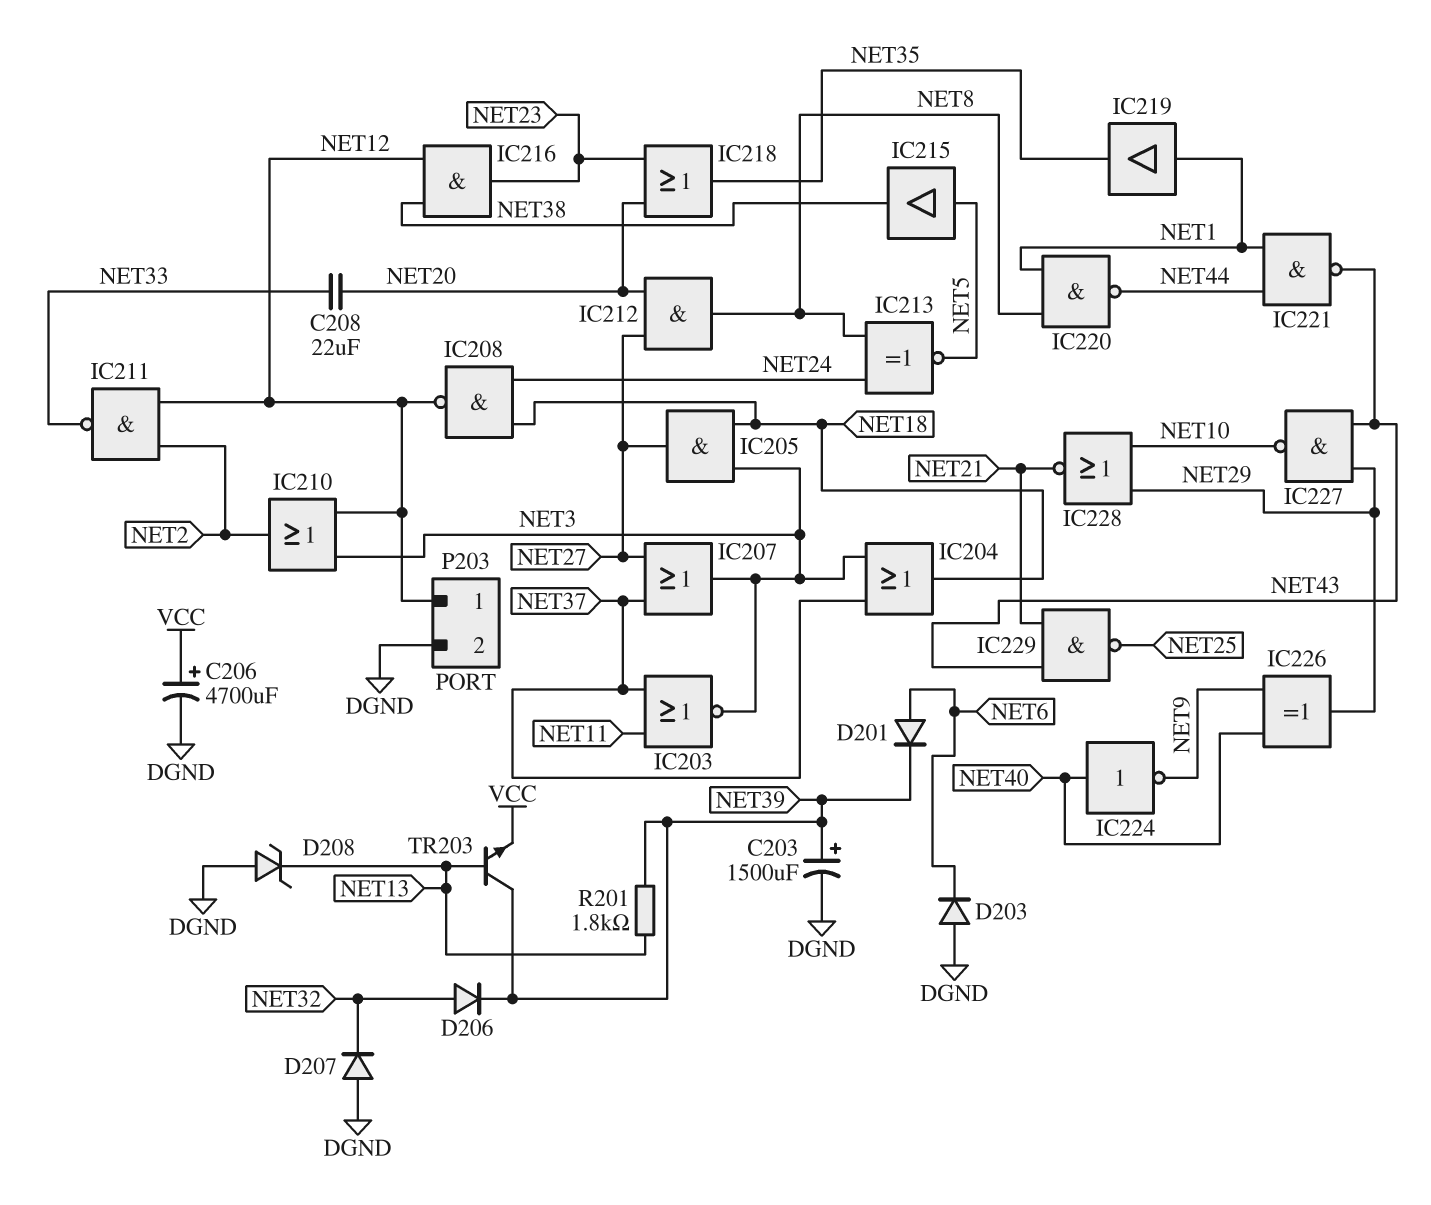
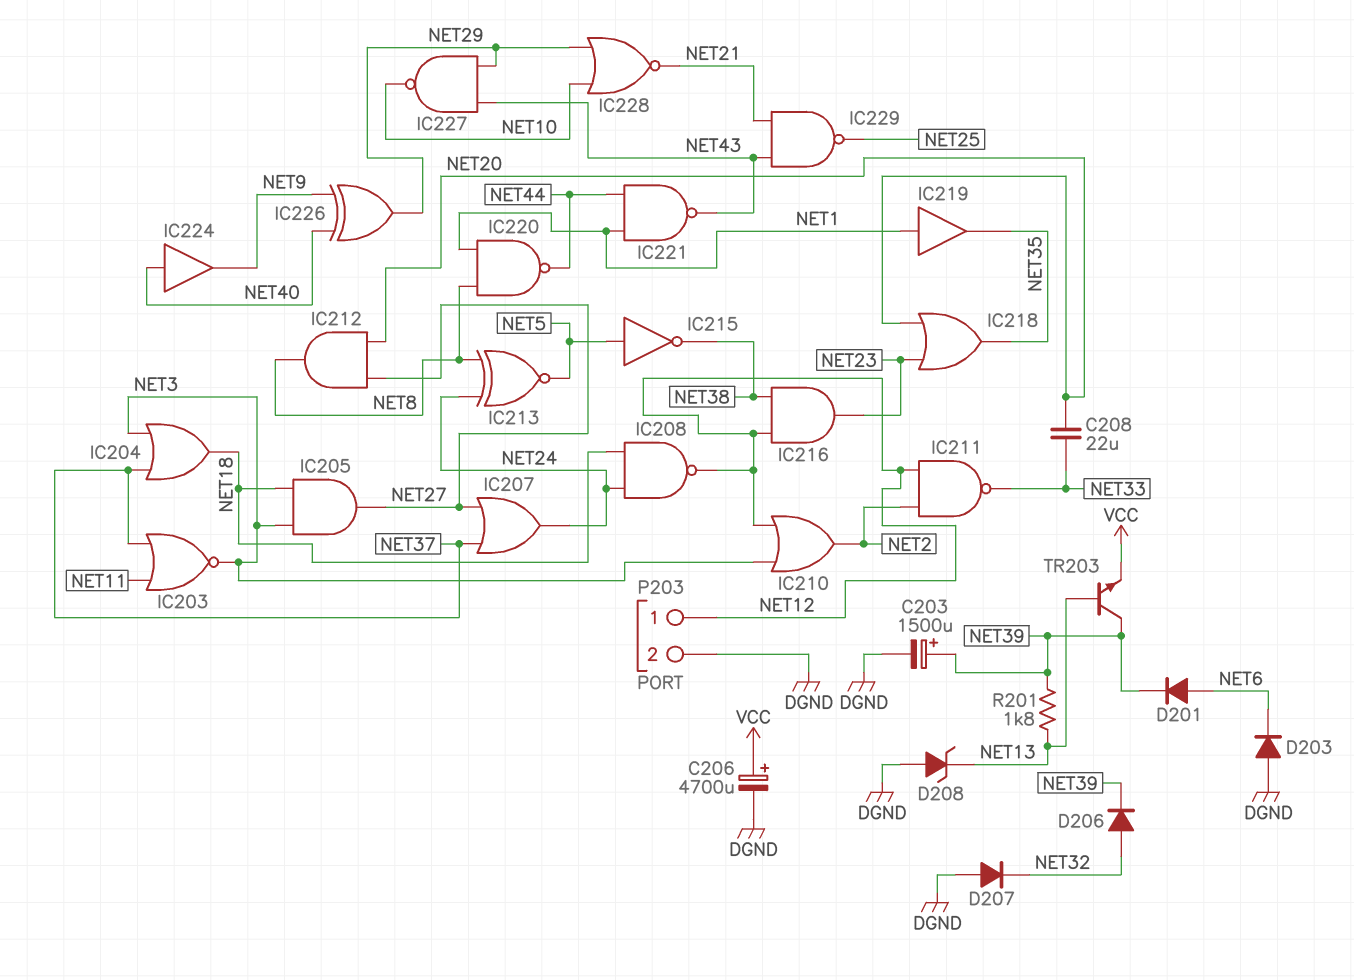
IC207: OR (in NET27, in NET37, out NET3) -> OR (in NET27, in NET37, out NET24)
IC215: buffer (in NET5, out NET38) -> NOT (in NET5, out NET38)
IC224: NOT (in NET40, out NET9) -> buffer (in NET40, out NET9)

